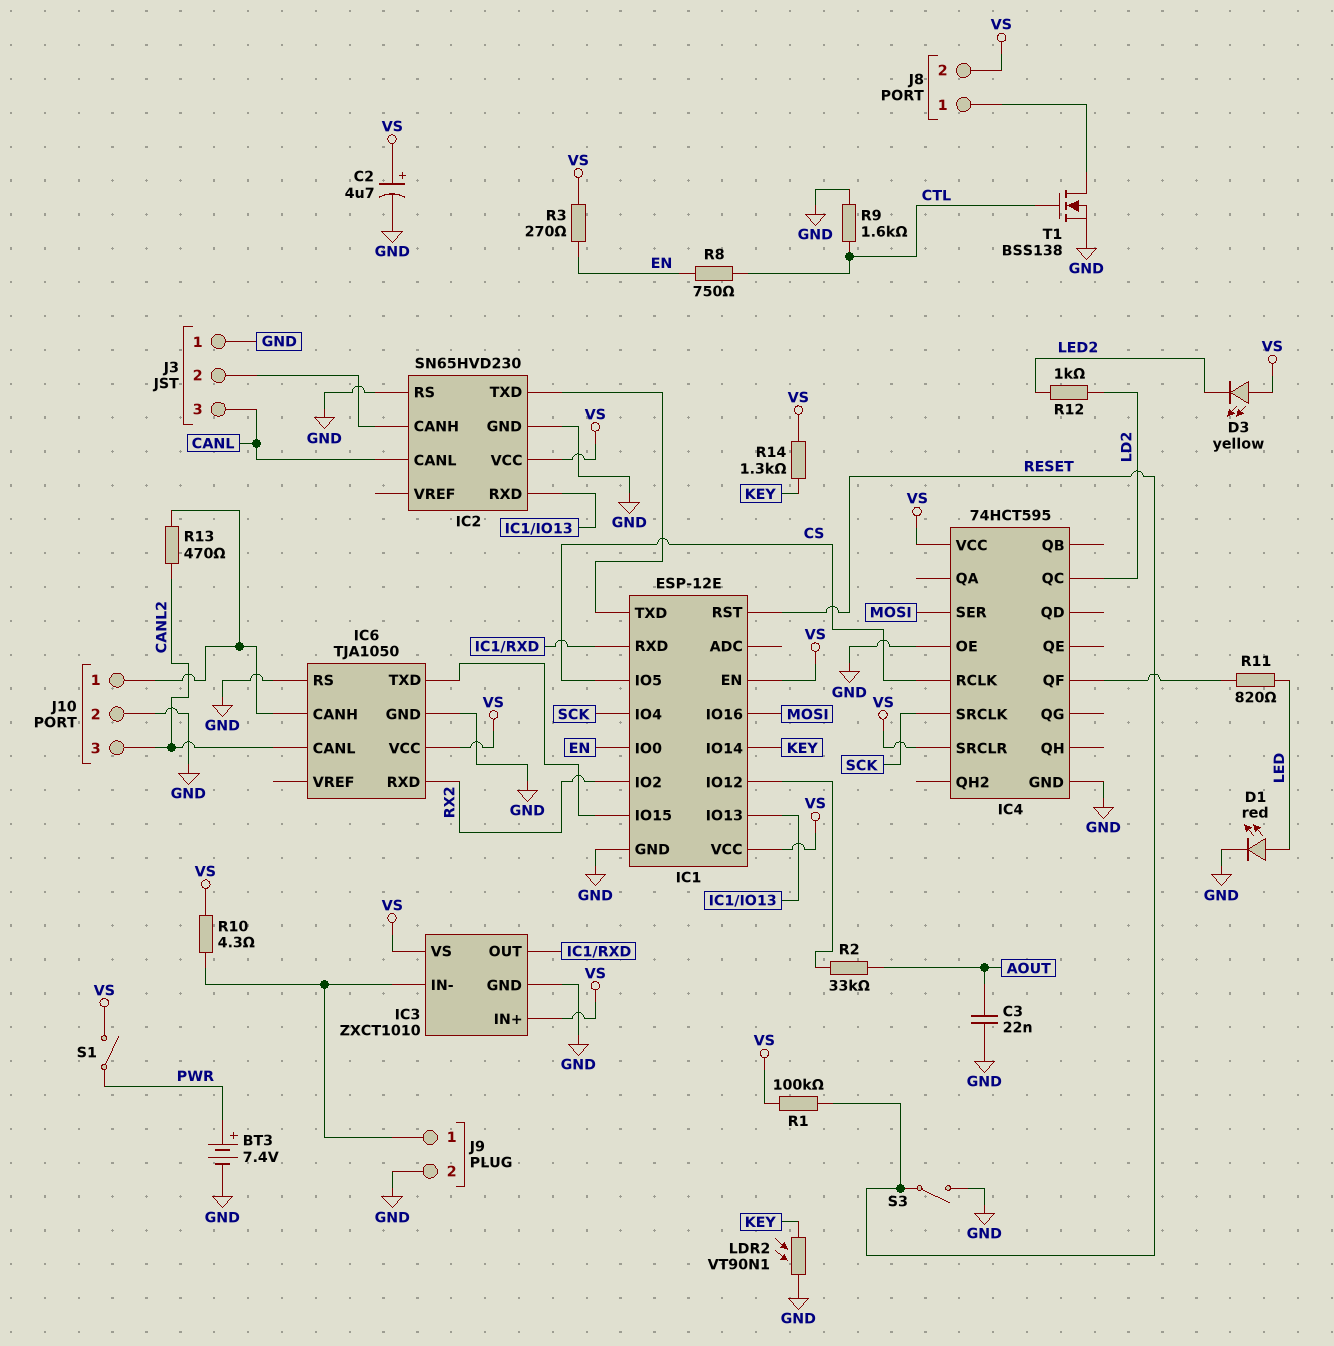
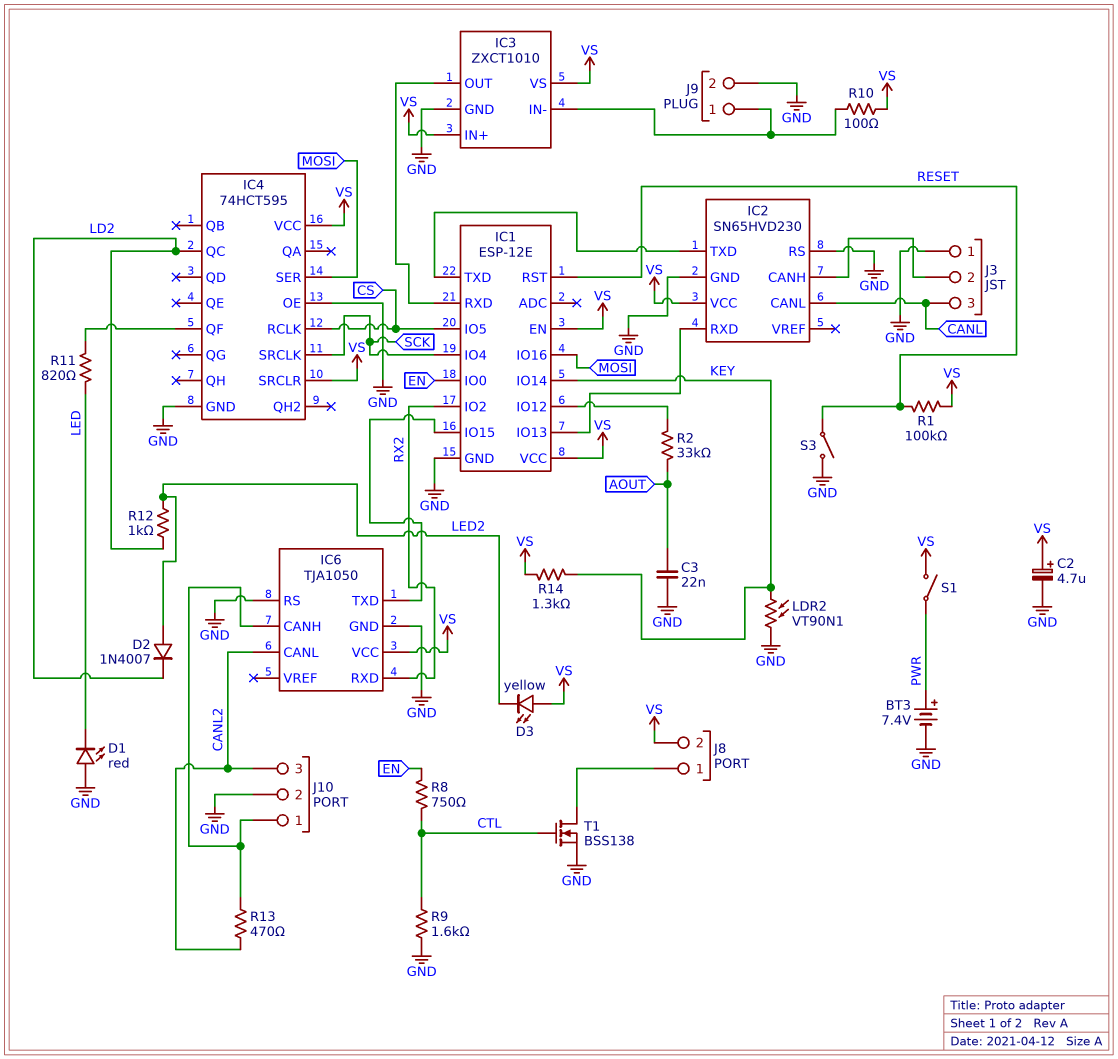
D1: LED red (A LED, K GND) -> LED red (A GND, K LED)
D2: none -> diode 1N4007 (A LED2, K LD2)
R3: 270 (EN, VS) -> none
R10: 4.3 (IC3/IN-, VS) -> 100 (IC3/IN-, VS)

